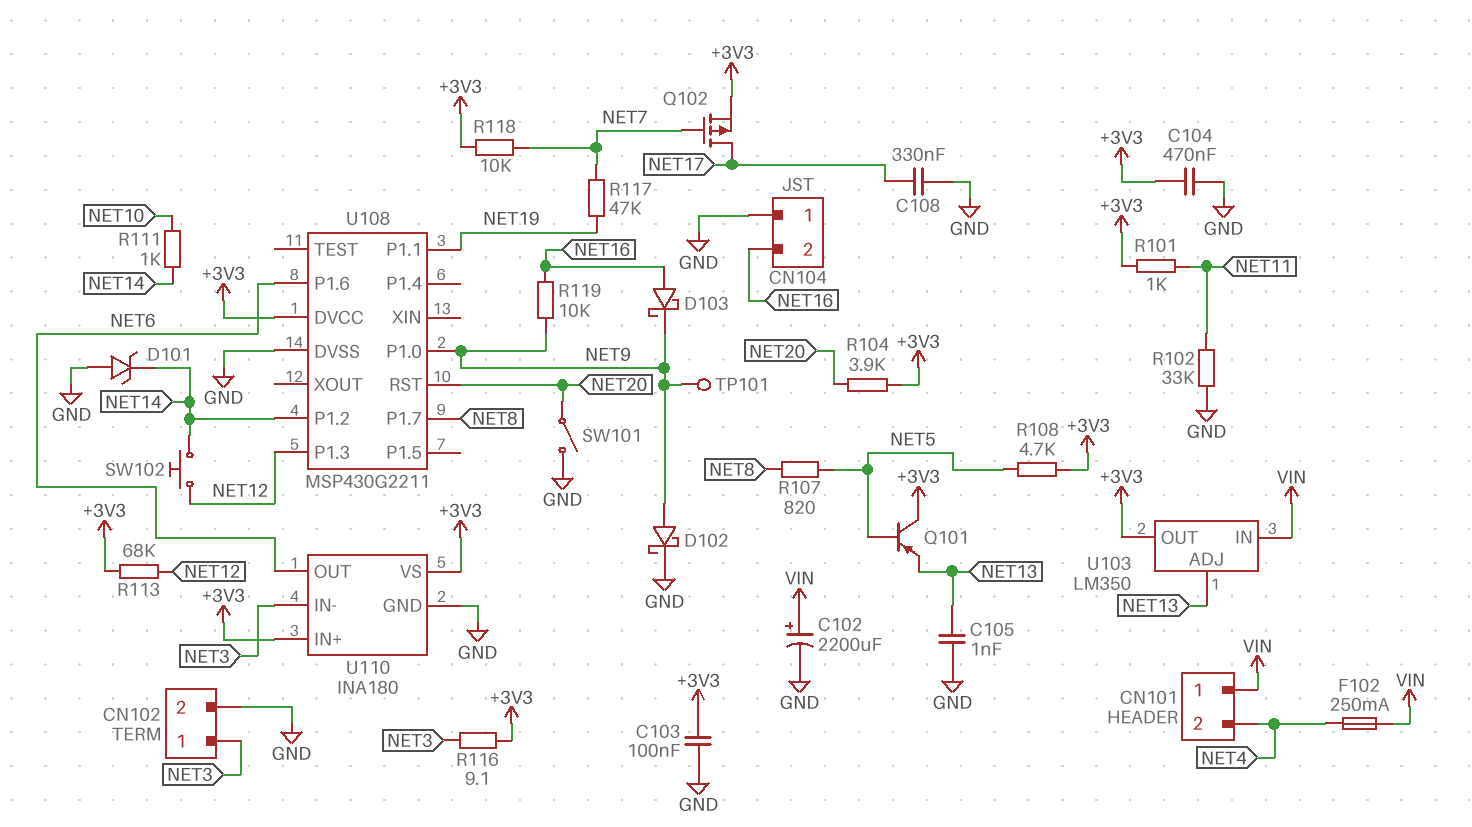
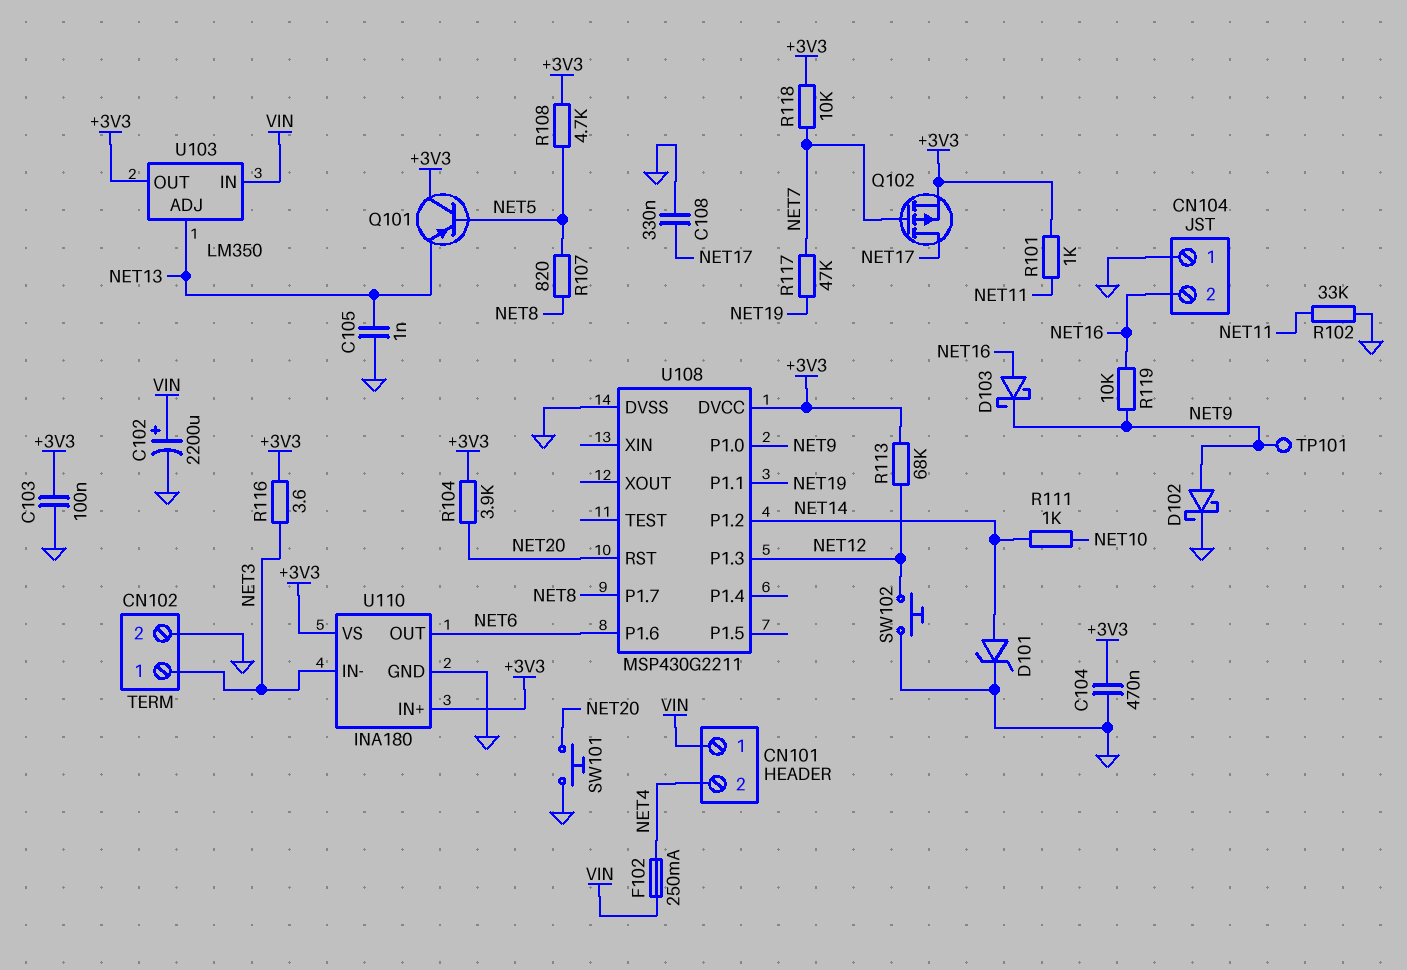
D101: zener (A GND, K NET14) -> zener (A NET14, K GND)
R116: 9.1 (+3V3, NET3) -> 3.6 (+3V3, NET3)
SW101: switch (GND, NET20) -> button (GND, NET20)
SW102: button (NET12, NET14) -> button (GND, NET12)

